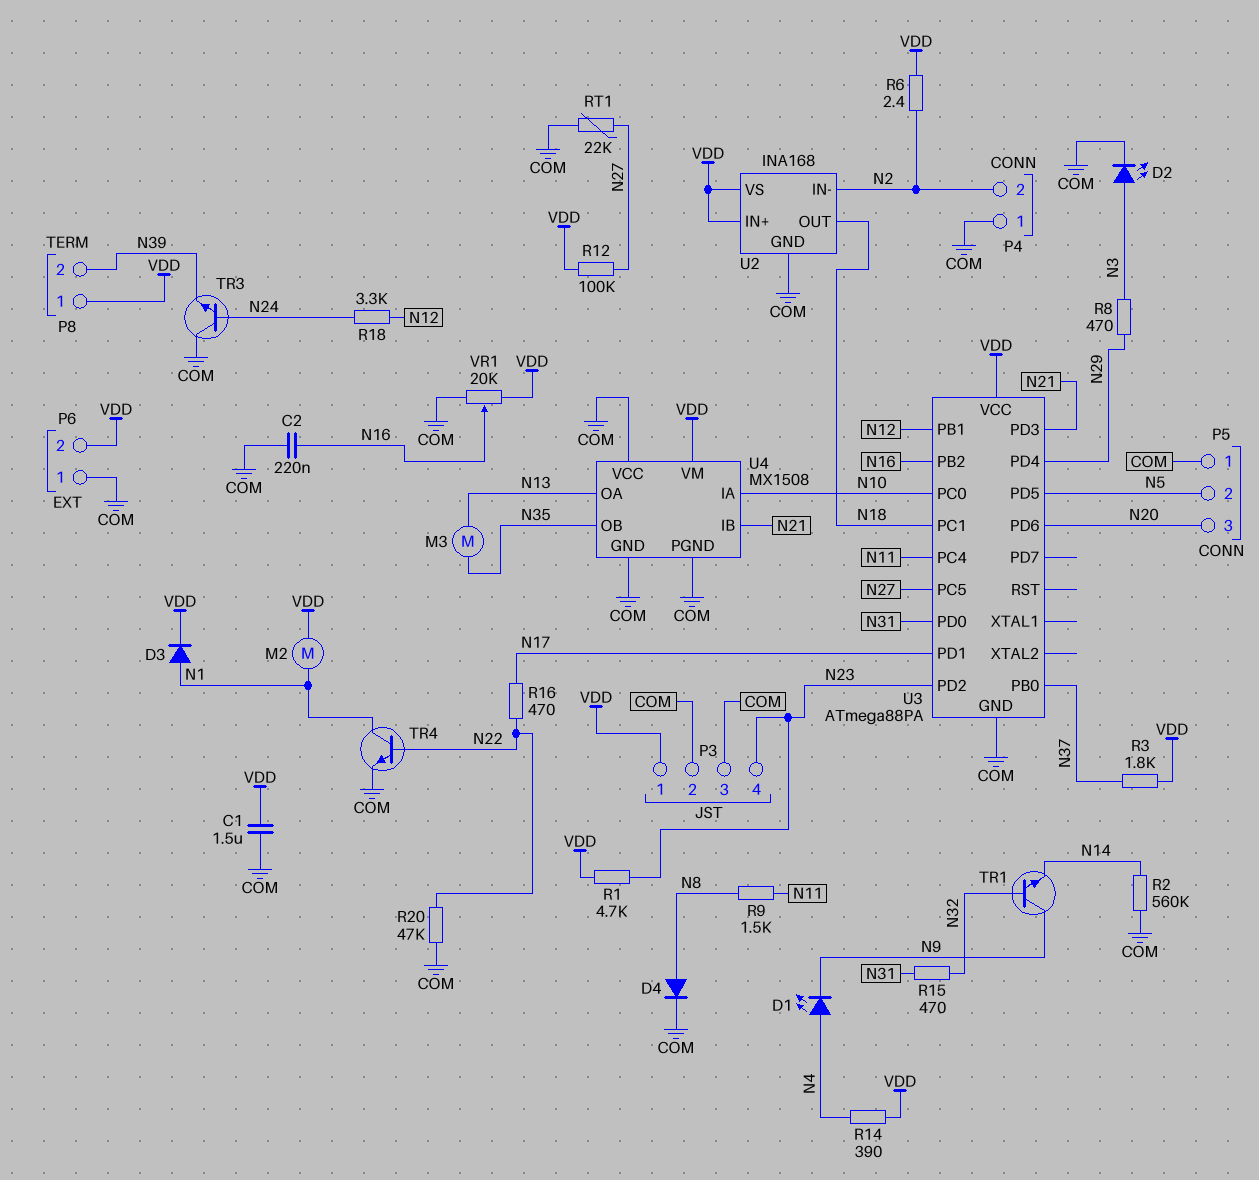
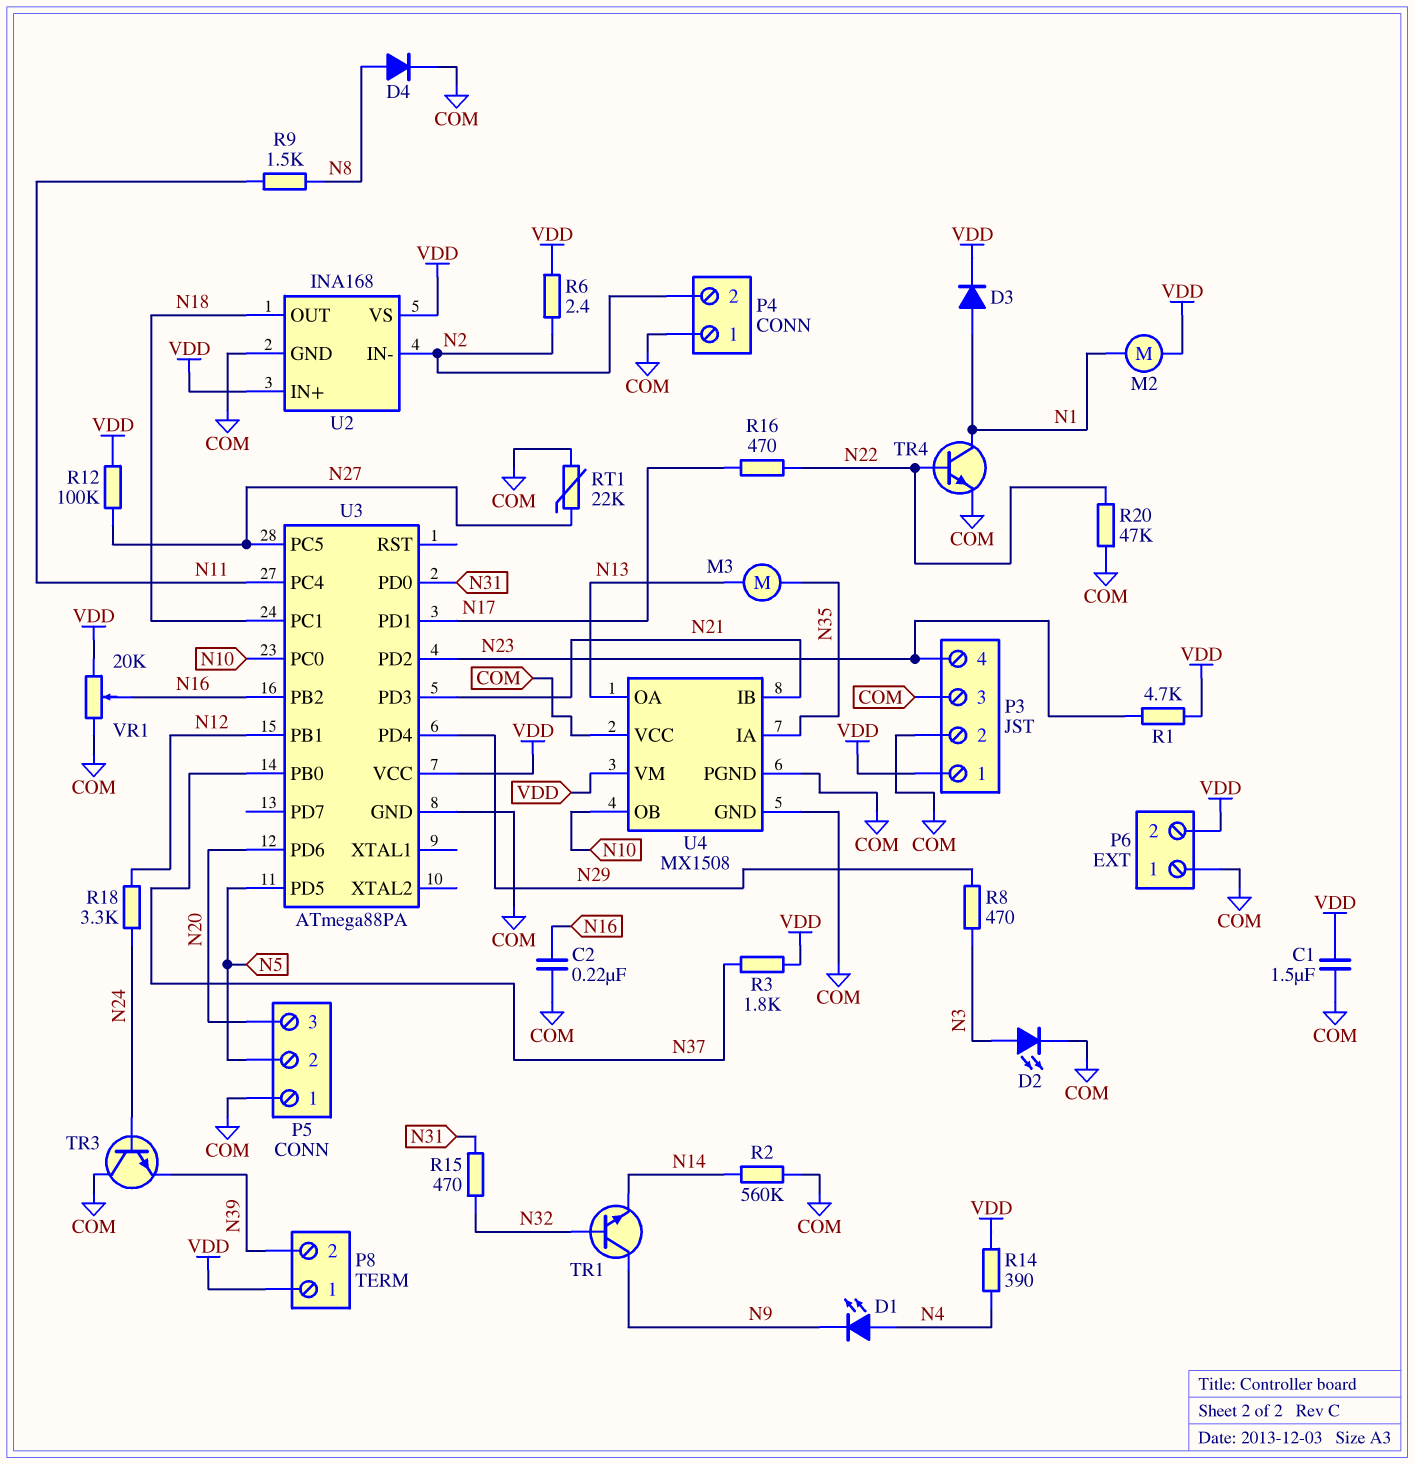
U4 pin IA: N10 -> N35
U4 pin OB: N35 -> N10

